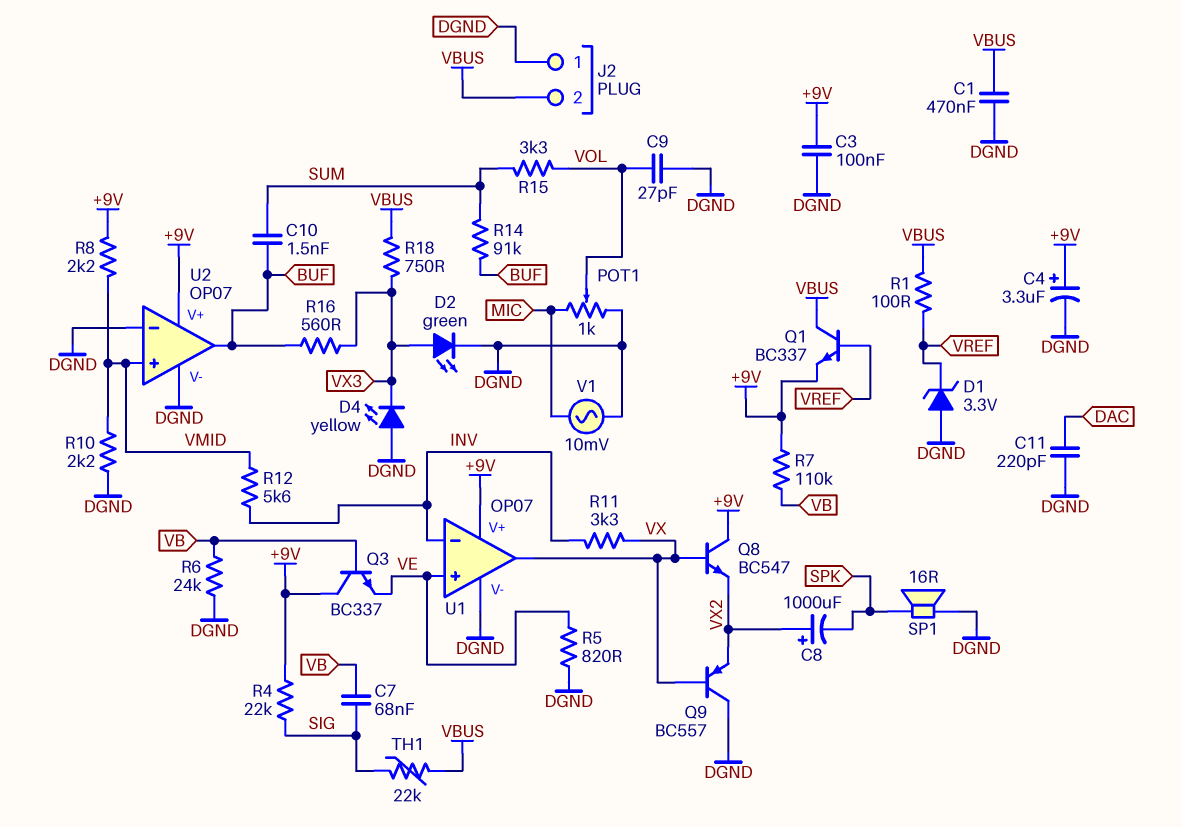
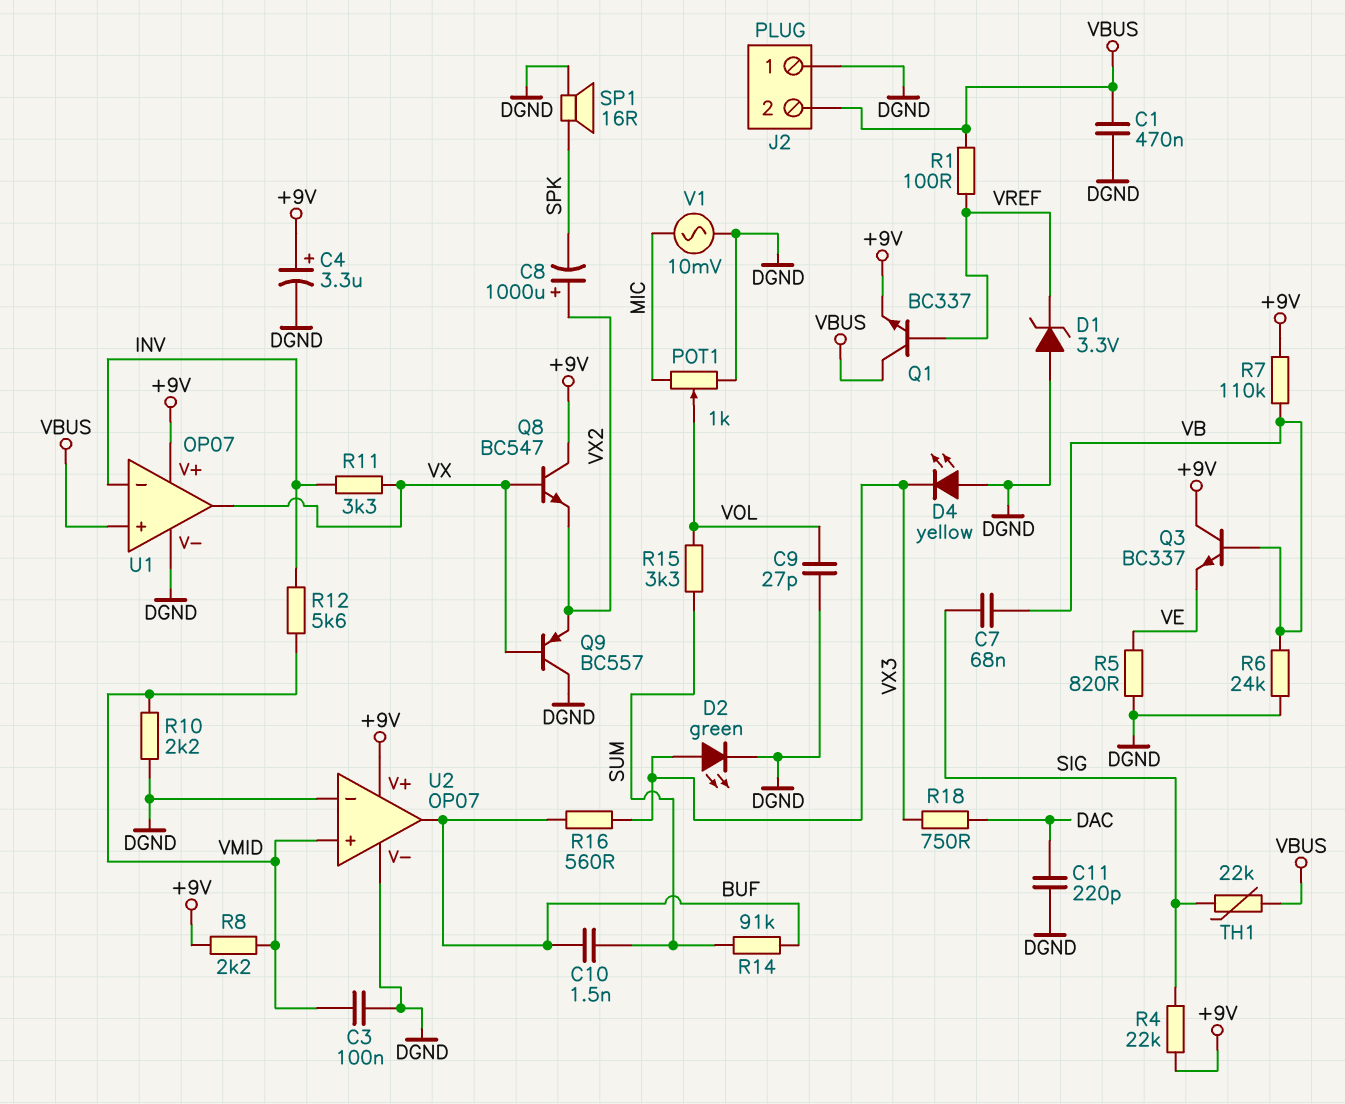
C3: 100nF (+9V, DGND) -> 100nF (DGND, VMID)
R18: 750 (VBUS, VX3) -> 750 (DAC, VX3)
U1 pin in+: VE -> VBUS

